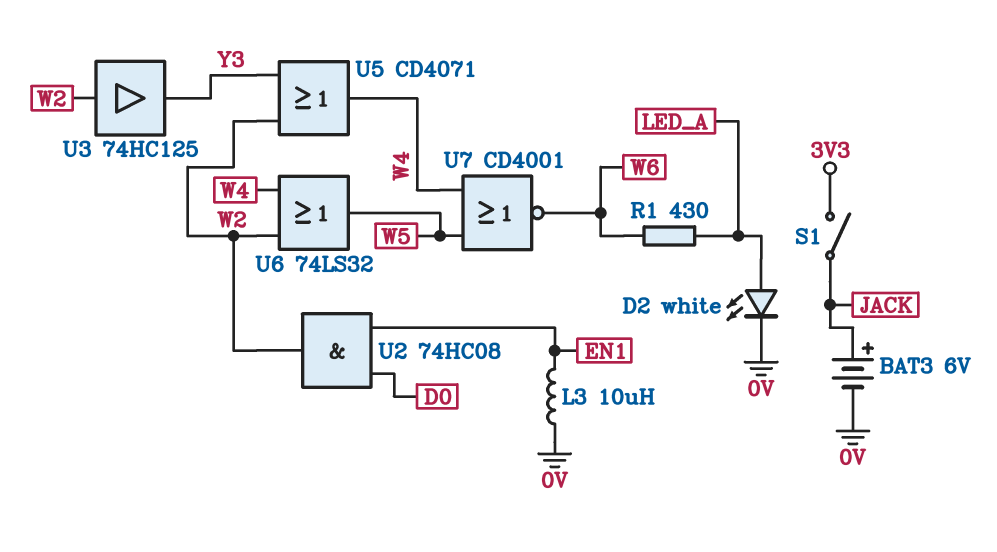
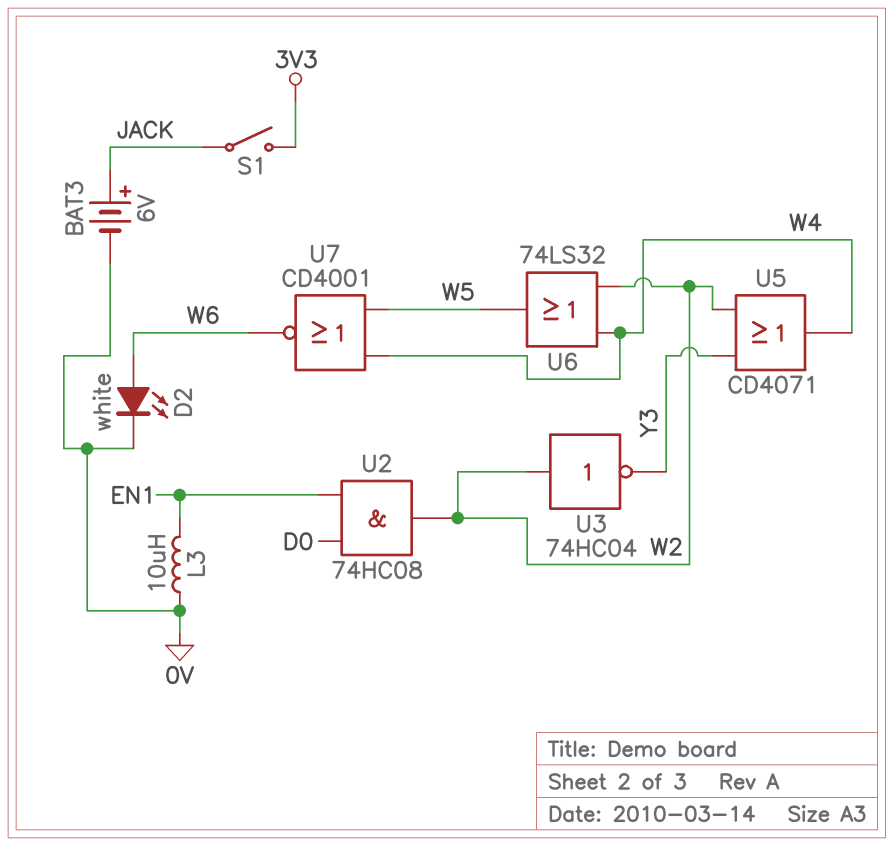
D2: LED white (A LED_A, K 0V) -> LED white (A W6, K 0V)
R1: 430 (LED_A, W6) -> none
U3: buffer 74HC125 (in W2, out Y3) -> NOT 74HC04 (in W2, out Y3)

